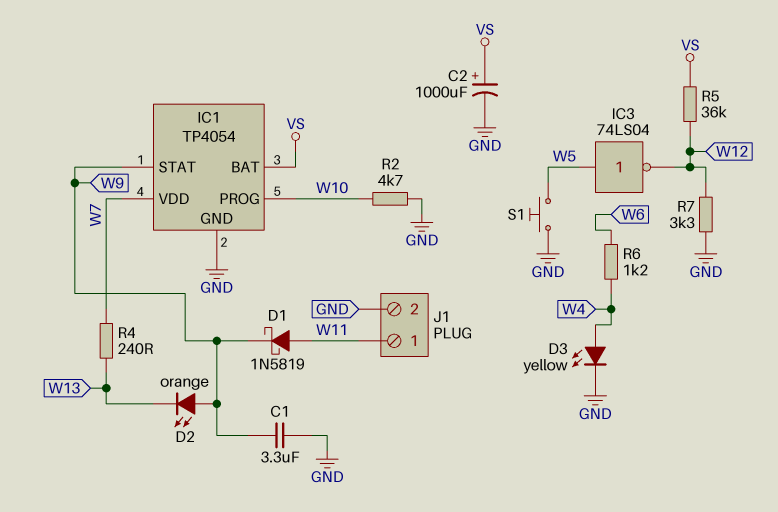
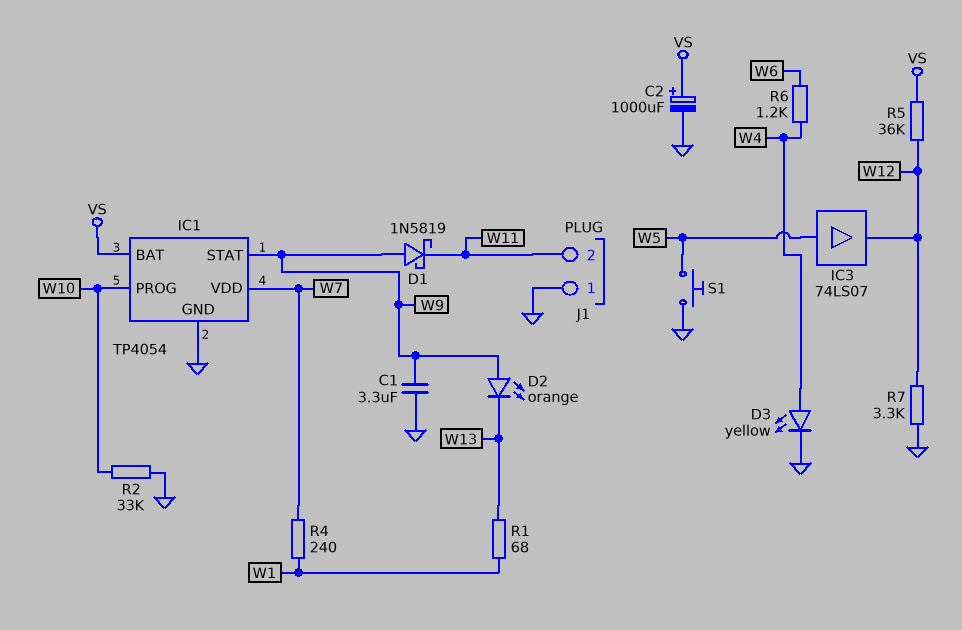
D1: schottky 1N5819 (A W11, K W9) -> schottky 1N5819 (A W9, K W11)
IC3: NOT 74LS04 (in W5, out W12) -> buffer 74LS07 (in W5, out W12)
J1 pin 1: W11 -> GND
J1 pin 2: GND -> W11
R1: none -> 68 (W1, W13)
R2: 4.7k (GND, W10) -> 33k (GND, W10)
R4: 240 (W7, W13) -> 240 (W1, W7)

